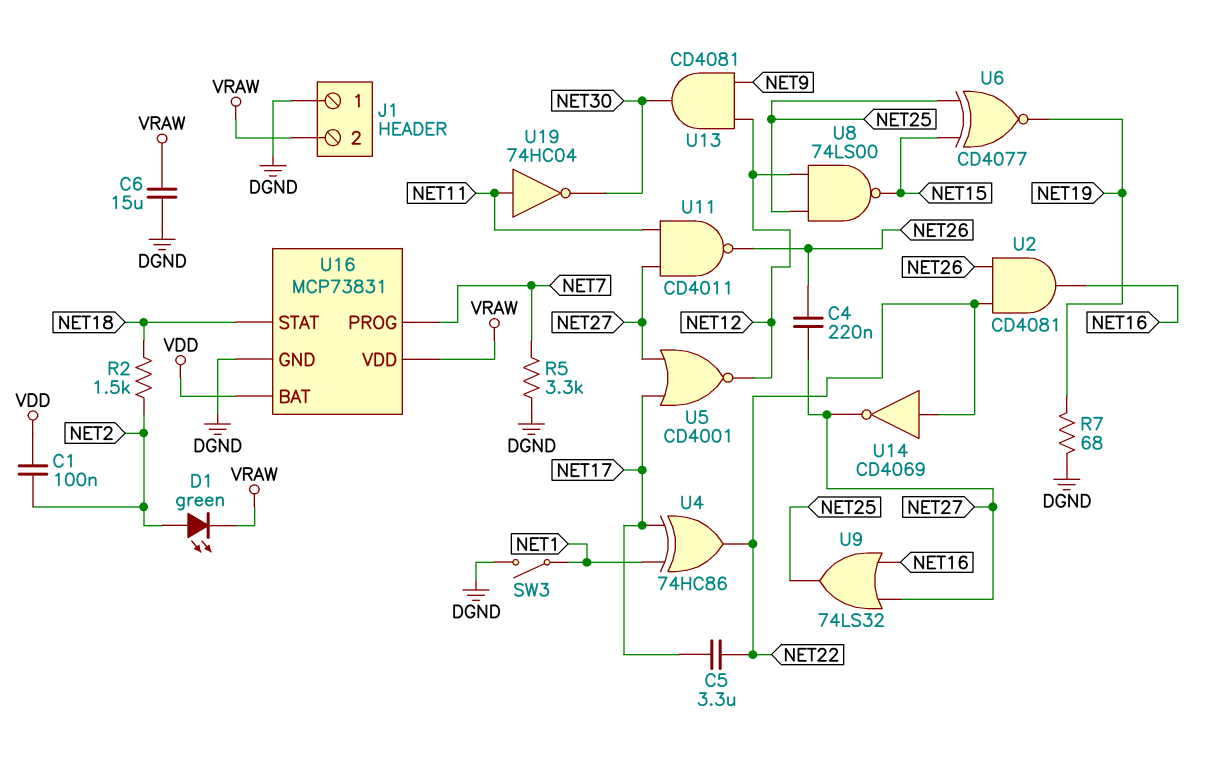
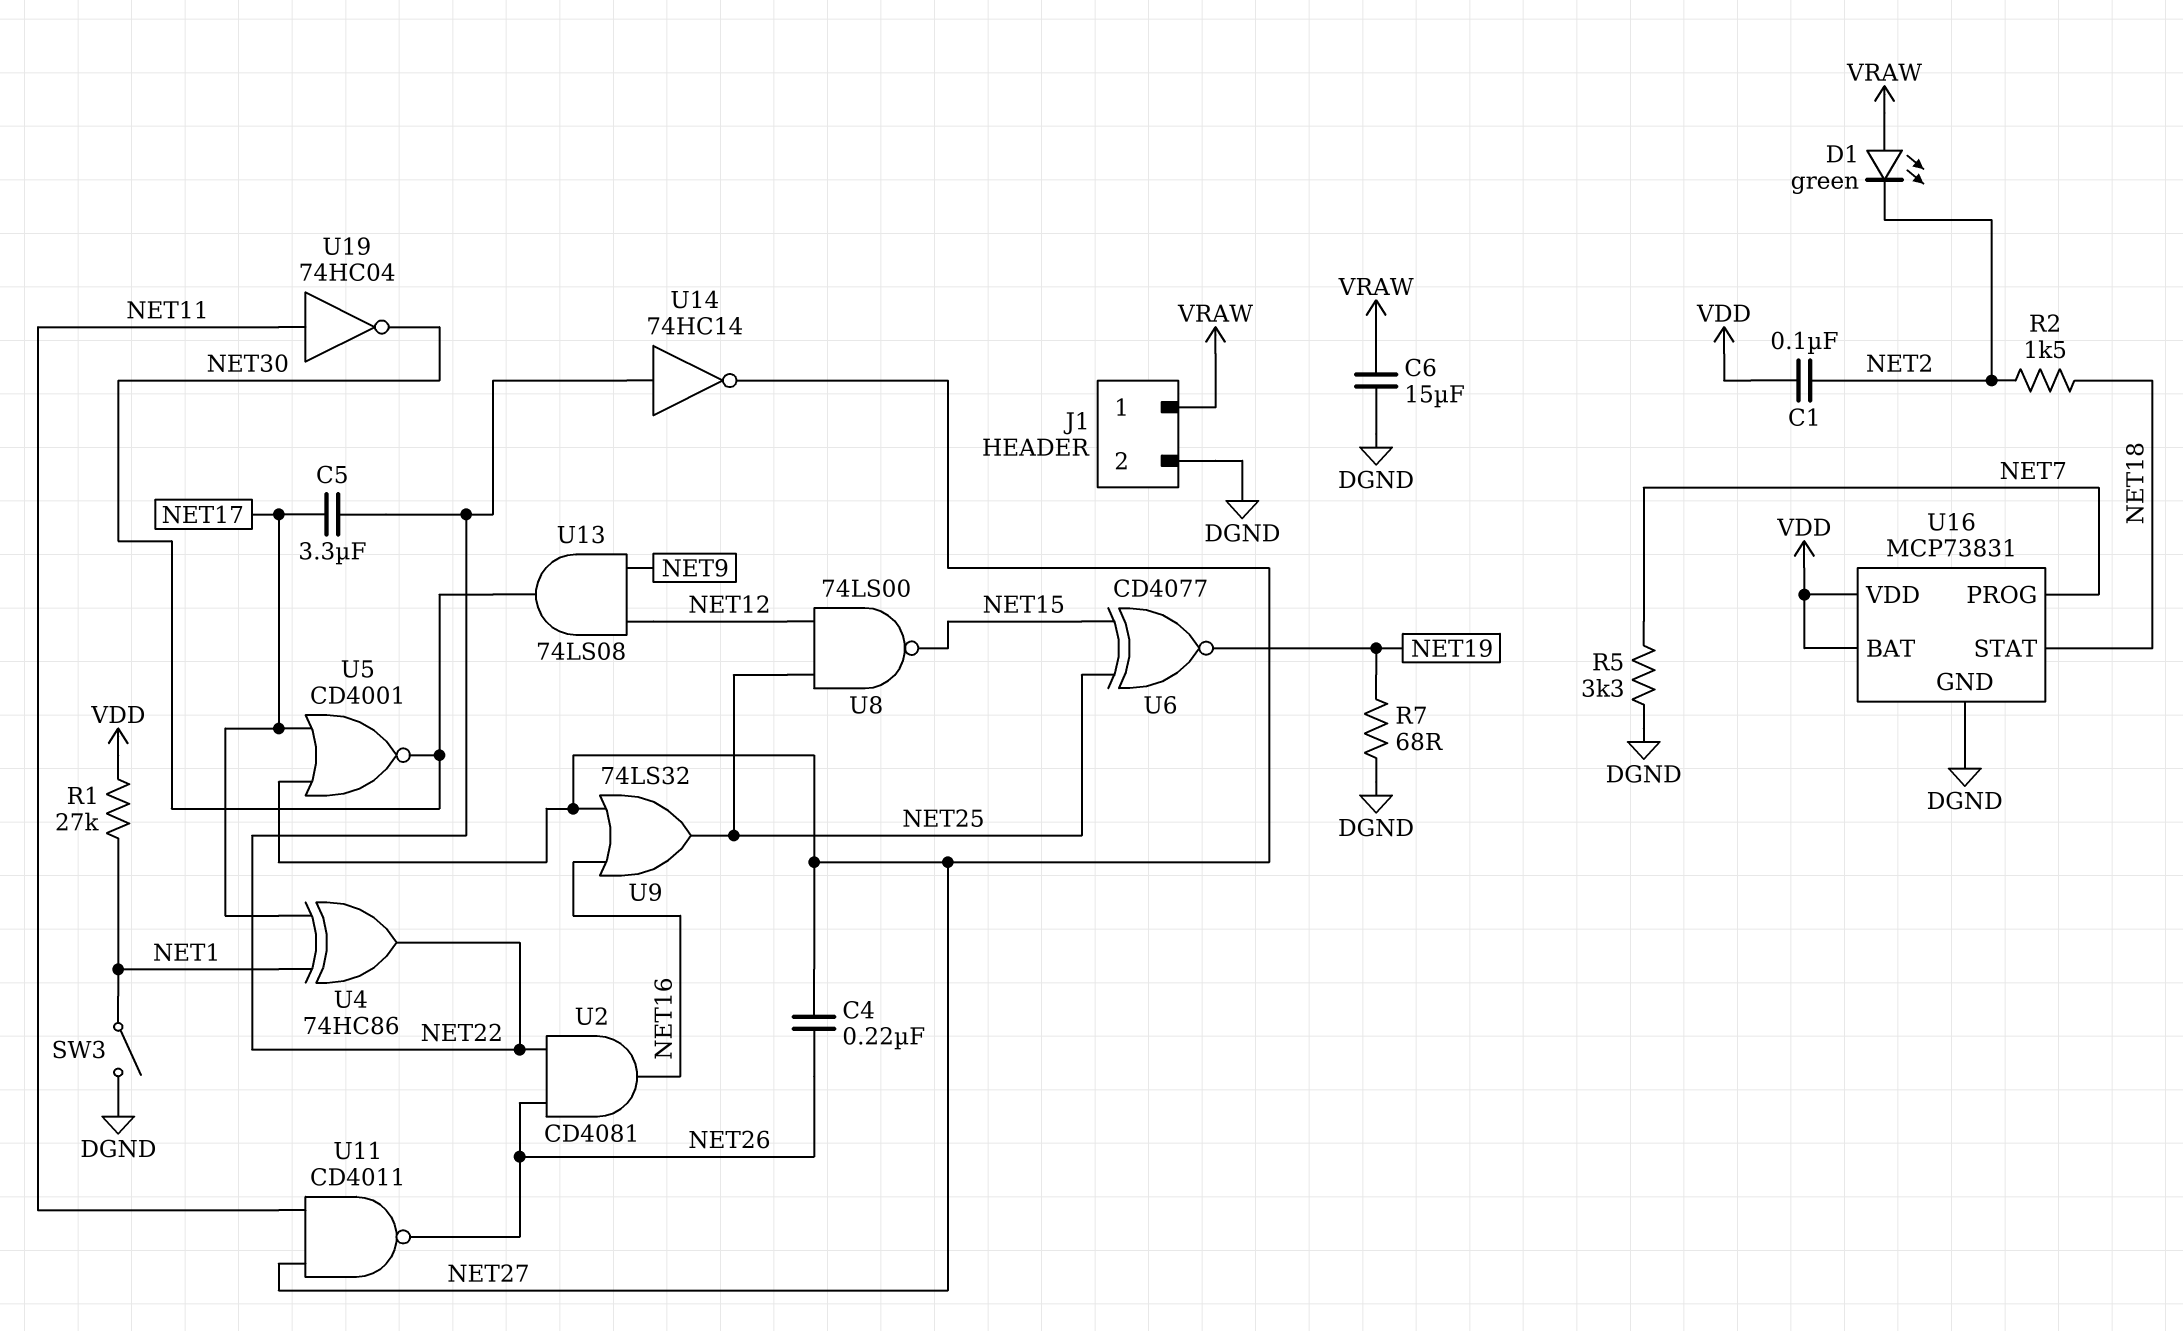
D1: LED green (A NET2, K VRAW) -> LED green (A VRAW, K NET2)
J1 pin 1: DGND -> VRAW
J1 pin 2: VRAW -> DGND
R1: none -> 27k (NET1, VDD)
U5: NOR CD4001 (in NET17, in NET27, out NET12) -> NOR CD4001 (in NET17, in NET27, out NET30)
U13: AND CD4081 (in NET9, in NET12, out NET30) -> AND 74LS08 (in NET9, in NET12, out NET30)
U14: NOT CD4069 (in NET22, out NET27) -> NOT 74HC14 (in NET22, out NET27)
U16 pin VDD: VRAW -> VDD

